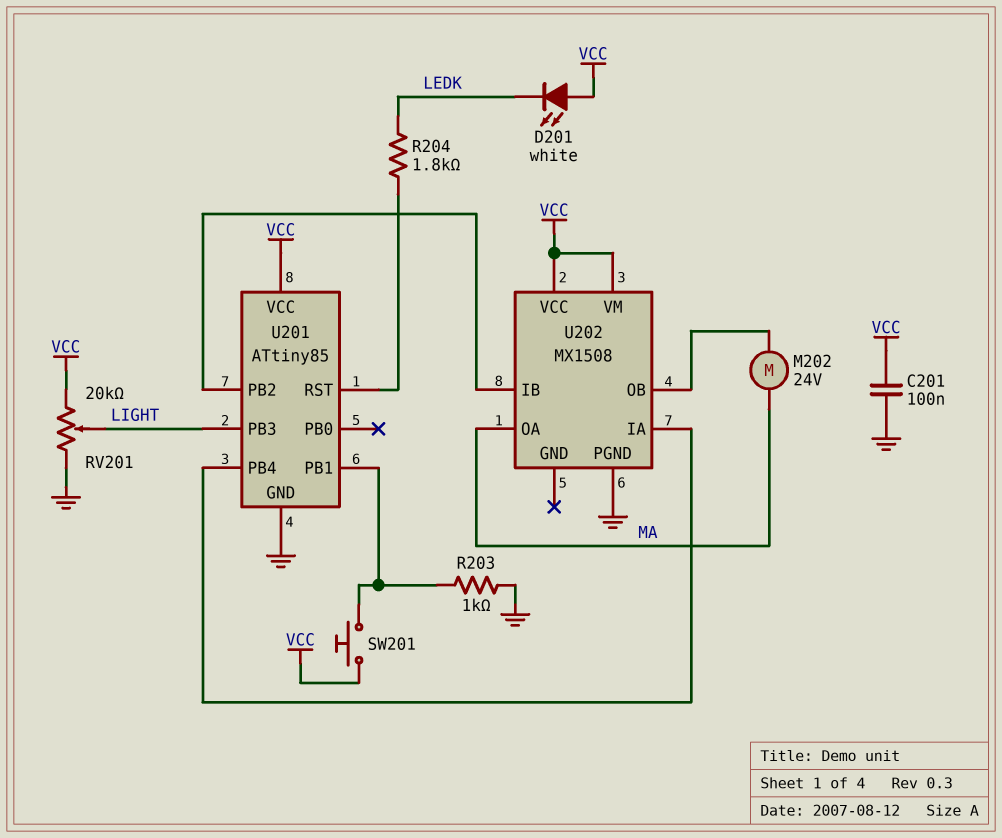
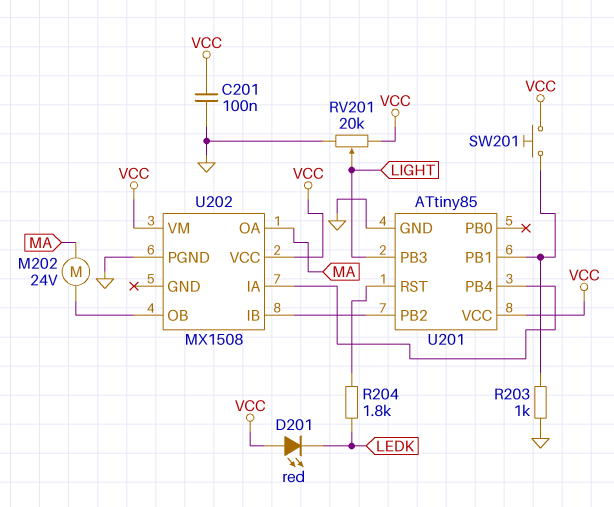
D201: LED white (A VCC, K LEDK) -> LED red (A VCC, K LEDK)

